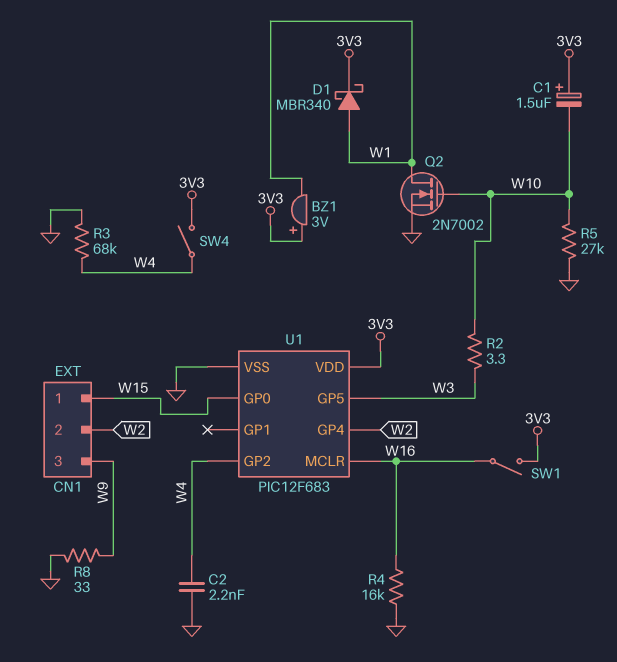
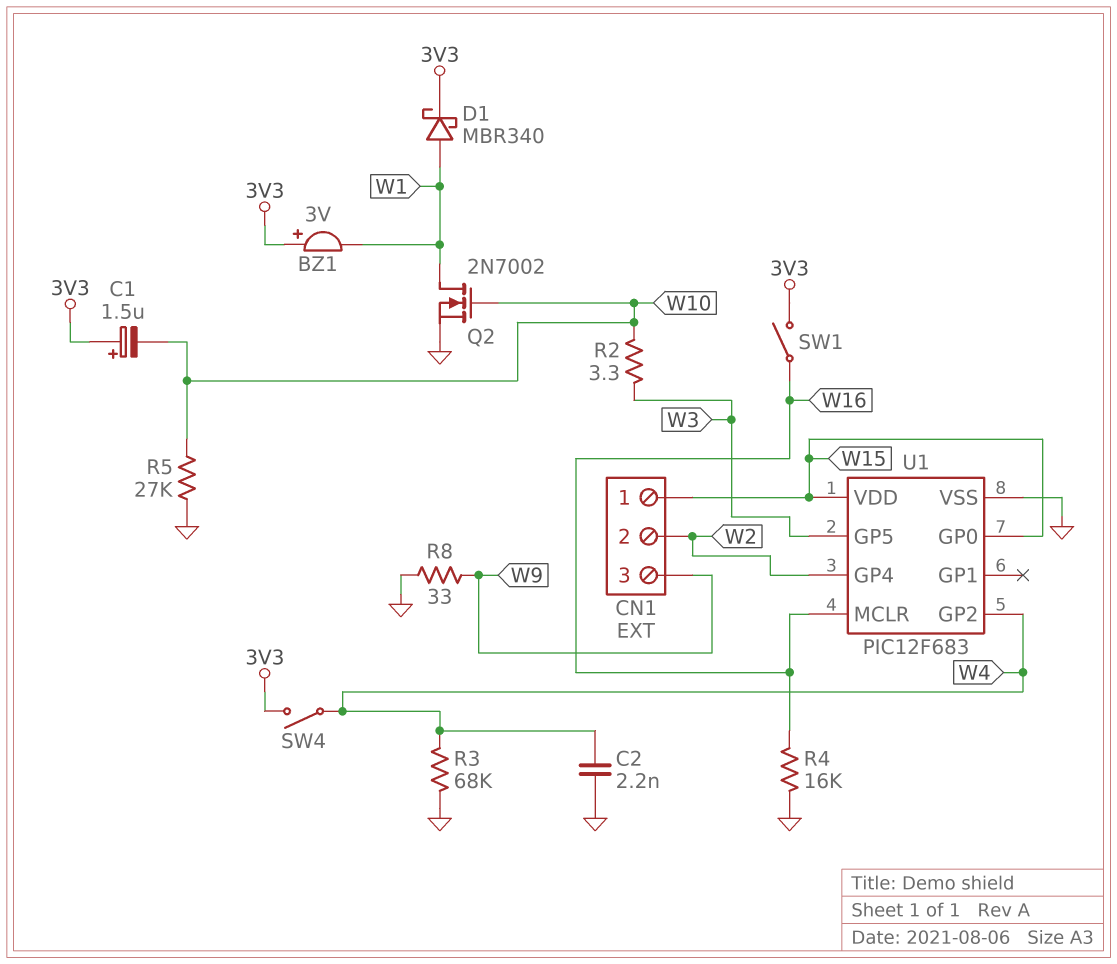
U1 pin VDD: 3V3 -> W15

